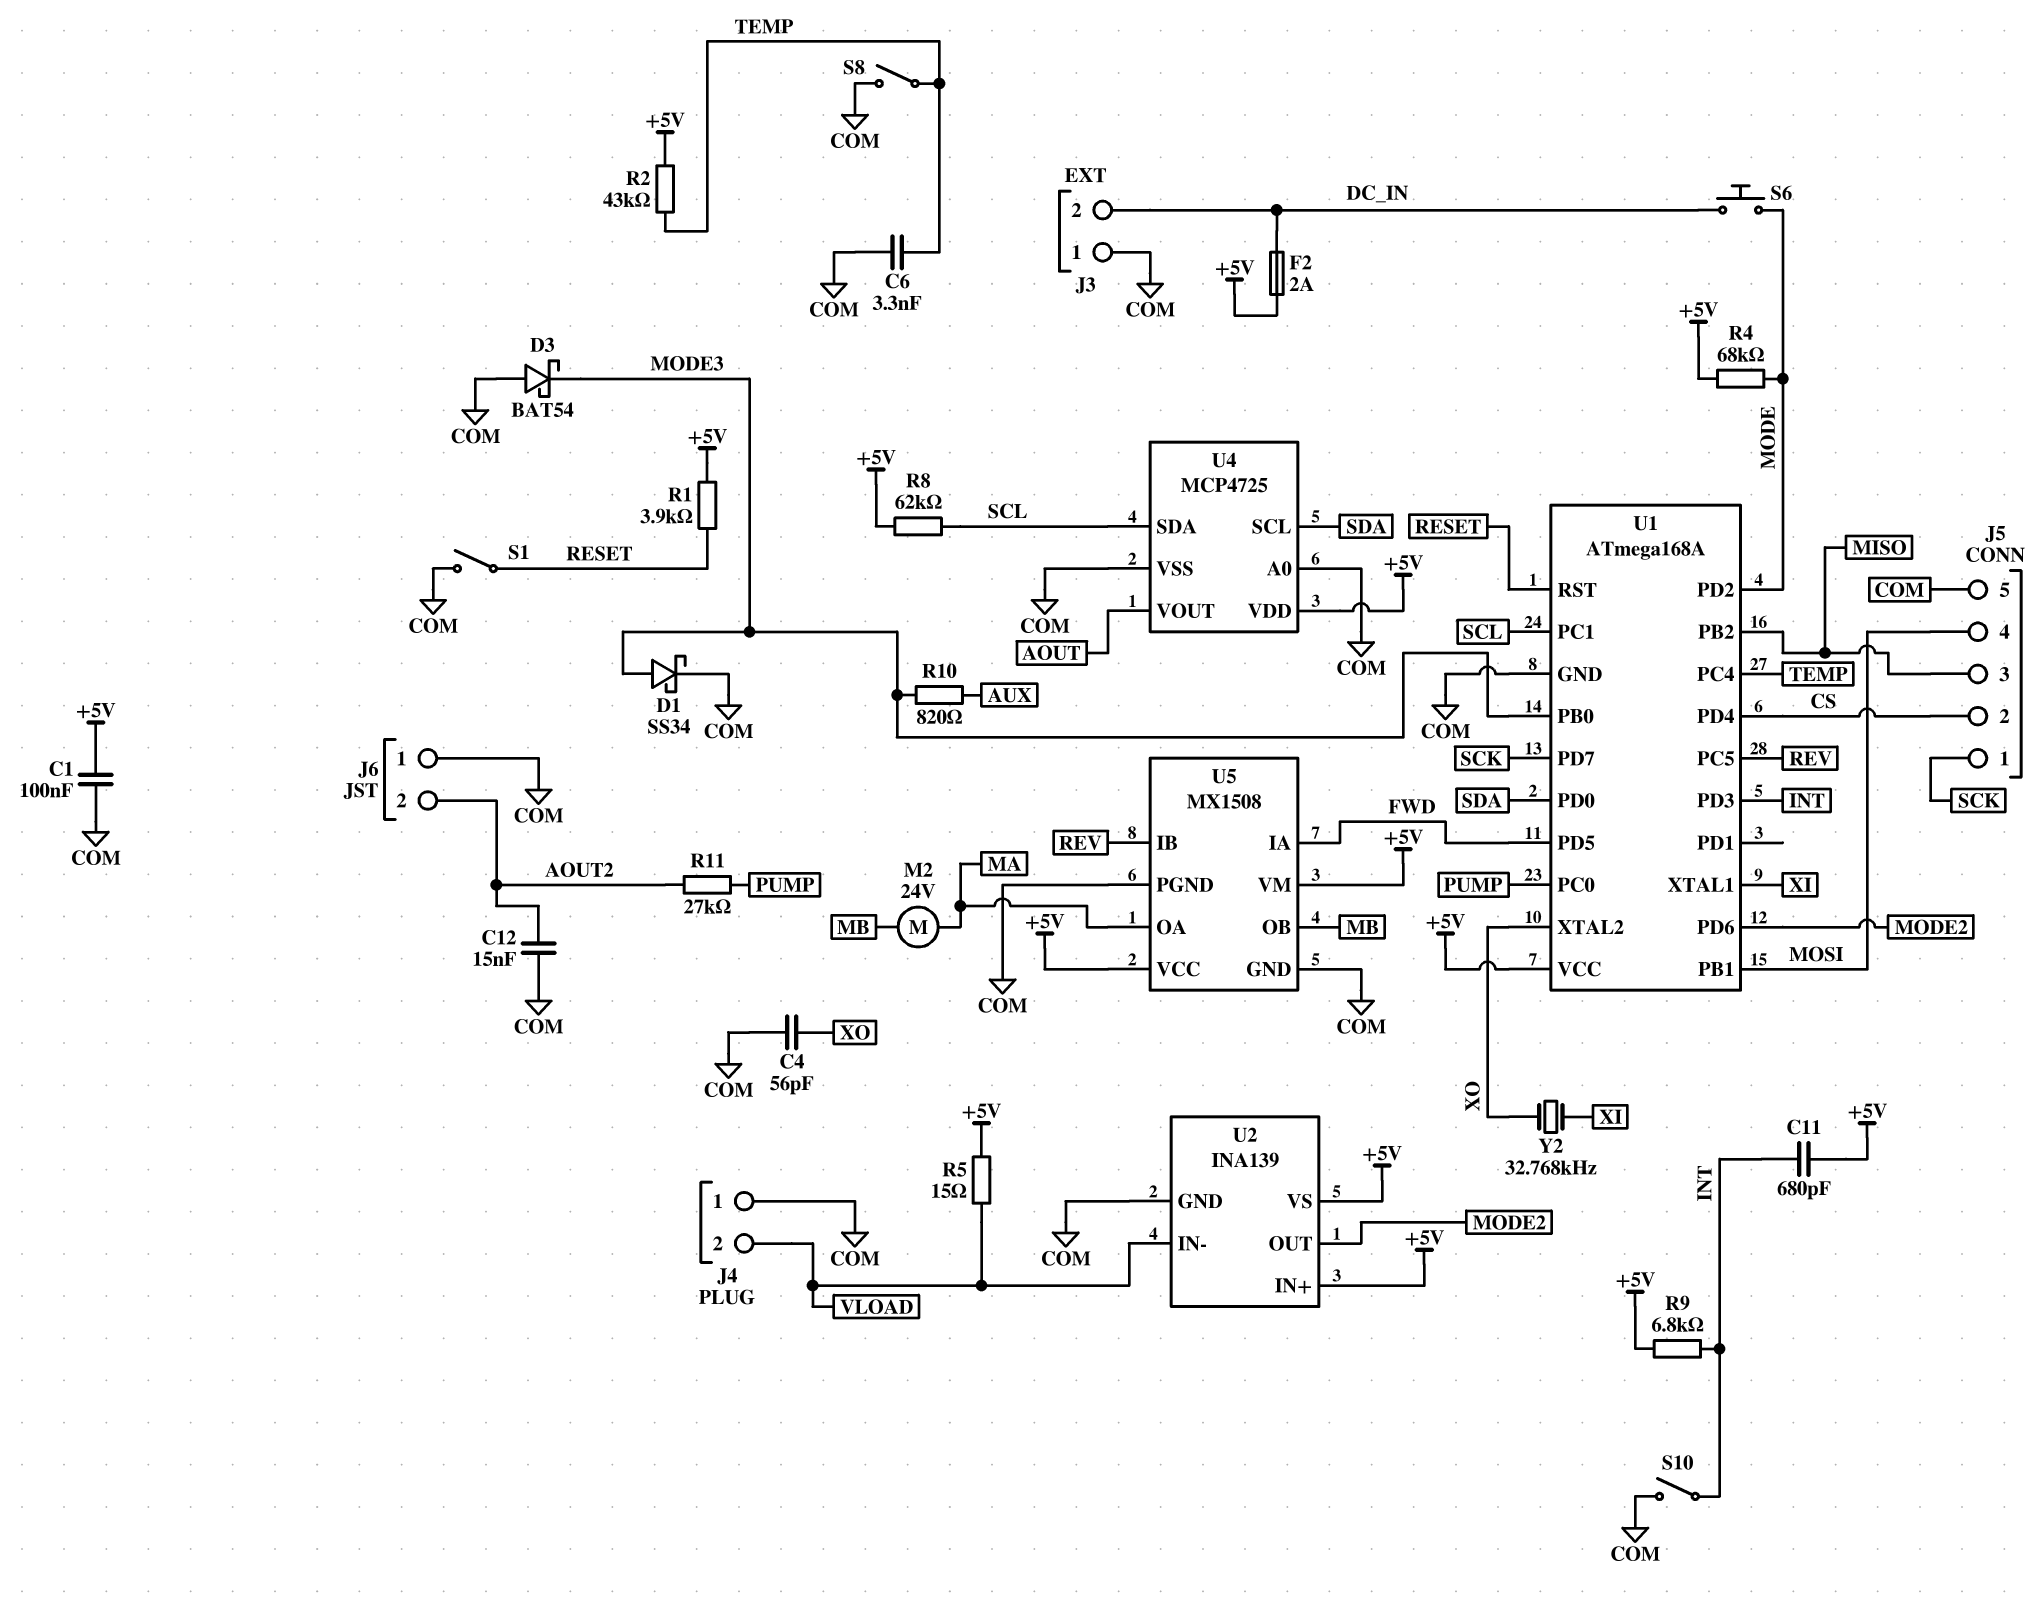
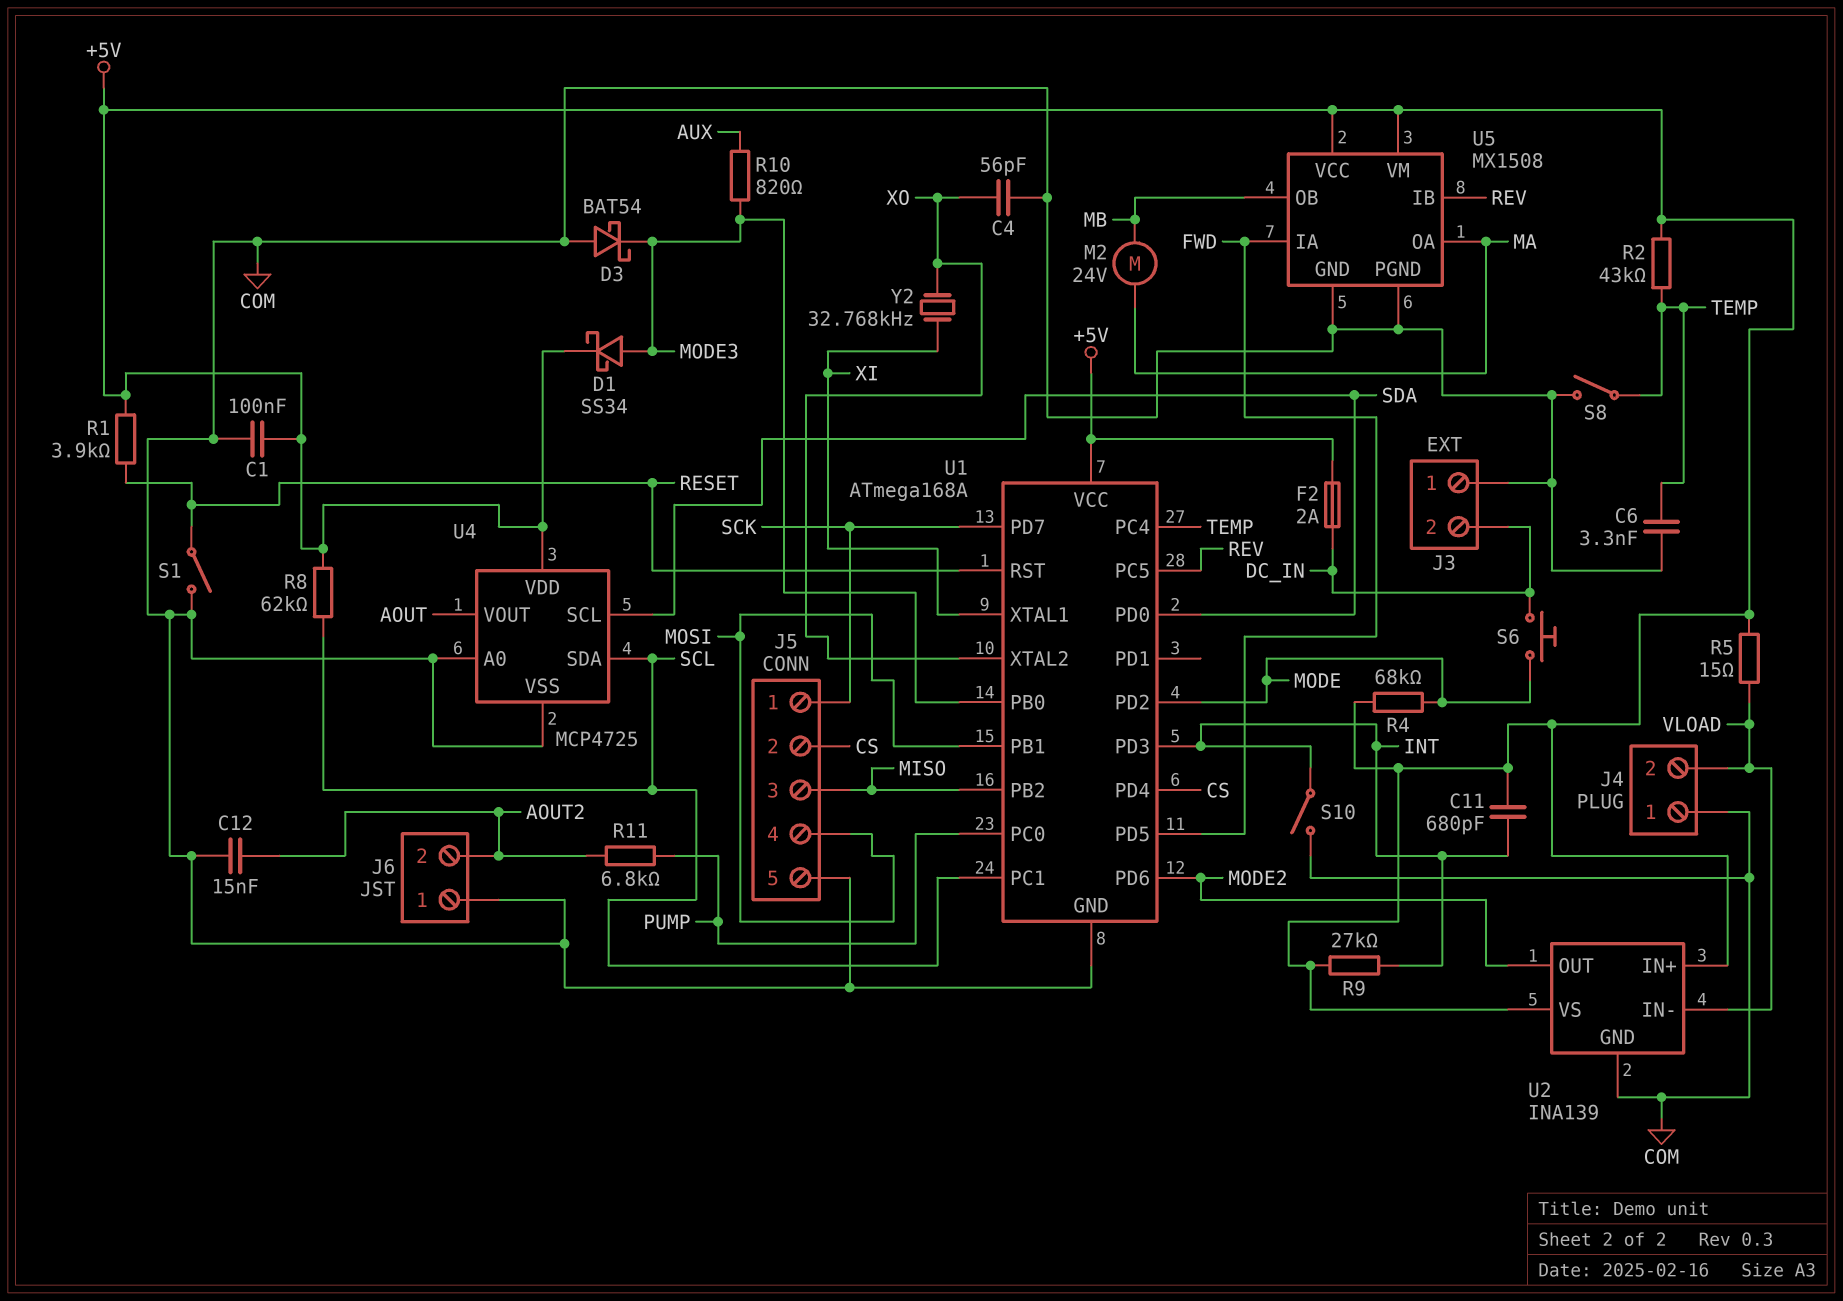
D1: schottky SS34 (A MODE3, K COM) -> schottky SS34 (A MODE3, K +5V)
R9: 6.8k (+5V, INT) -> 27k (+5V, INT)
R11: 27k (AOUT2, PUMP) -> 6.8k (AOUT2, PUMP)

